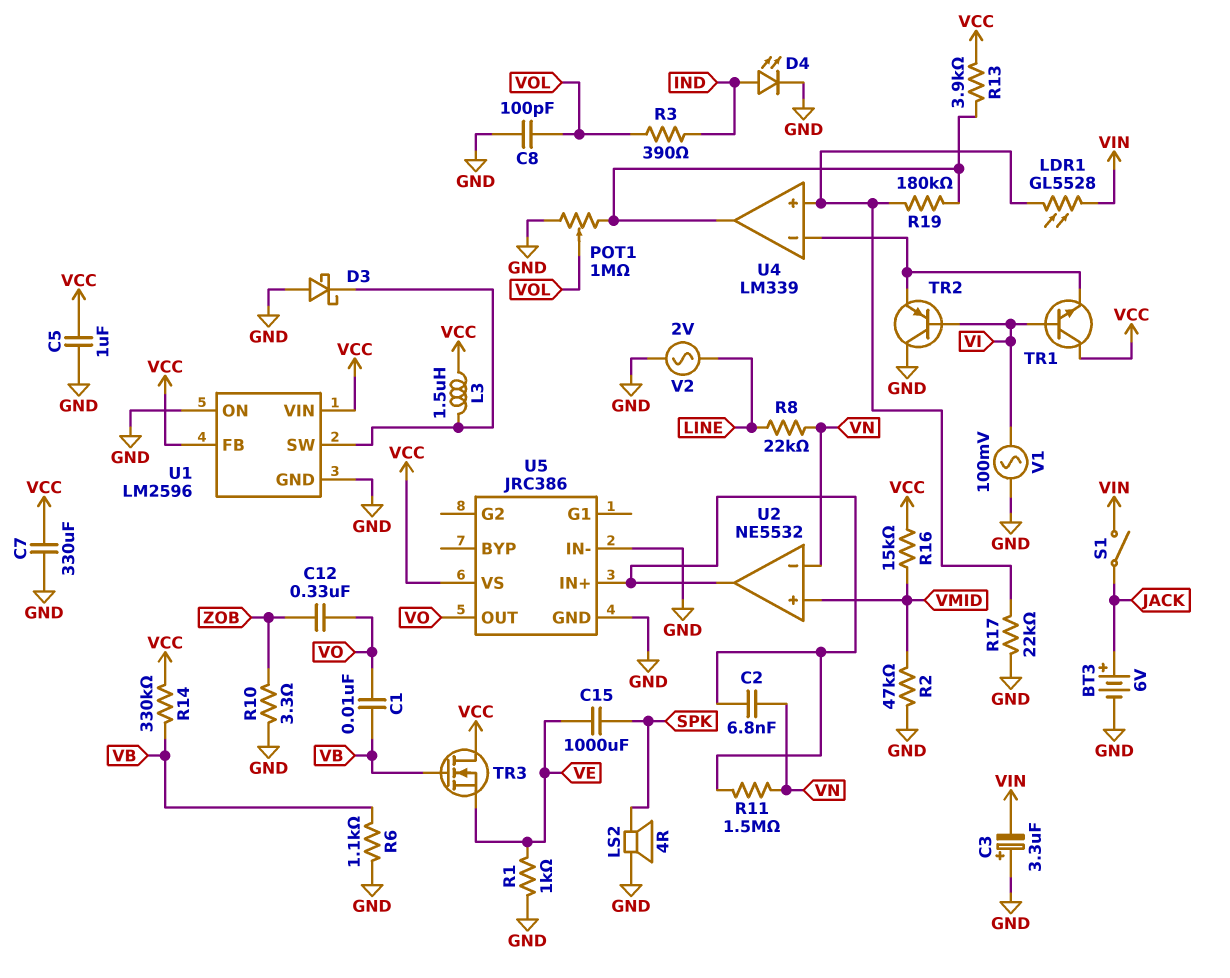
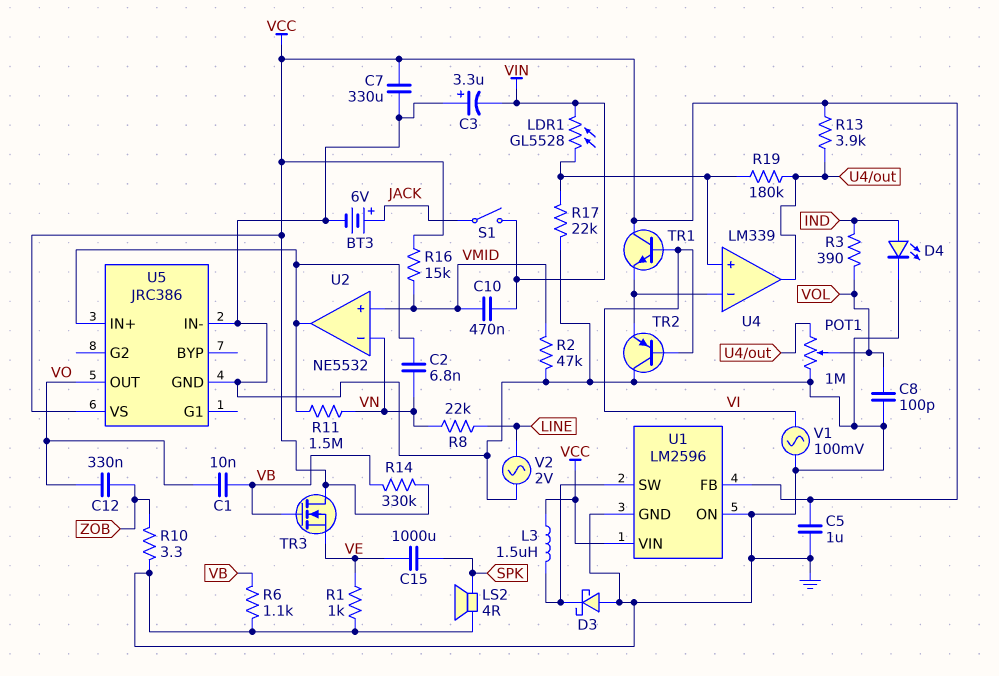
C10: none -> 470nF (VIN, VMID)

